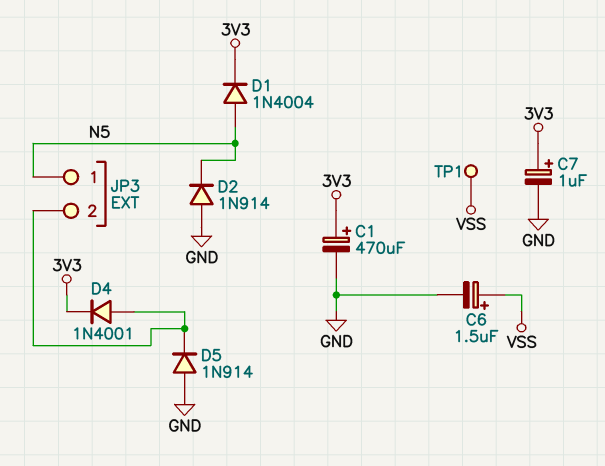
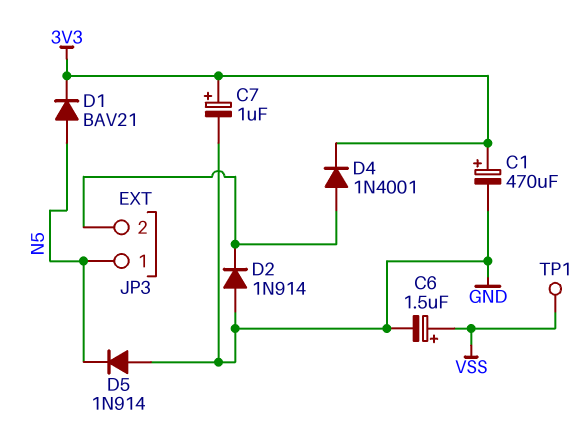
D1: diode 1N4004 (A N5, K 3V3) -> diode BAV21 (A N5, K 3V3)
D2: diode 1N914 (A GND, K N5) -> diode 1N914 (A GND, K JP3/2)
D5: diode 1N914 (A GND, K JP3/2) -> diode 1N914 (A GND, K N5)

